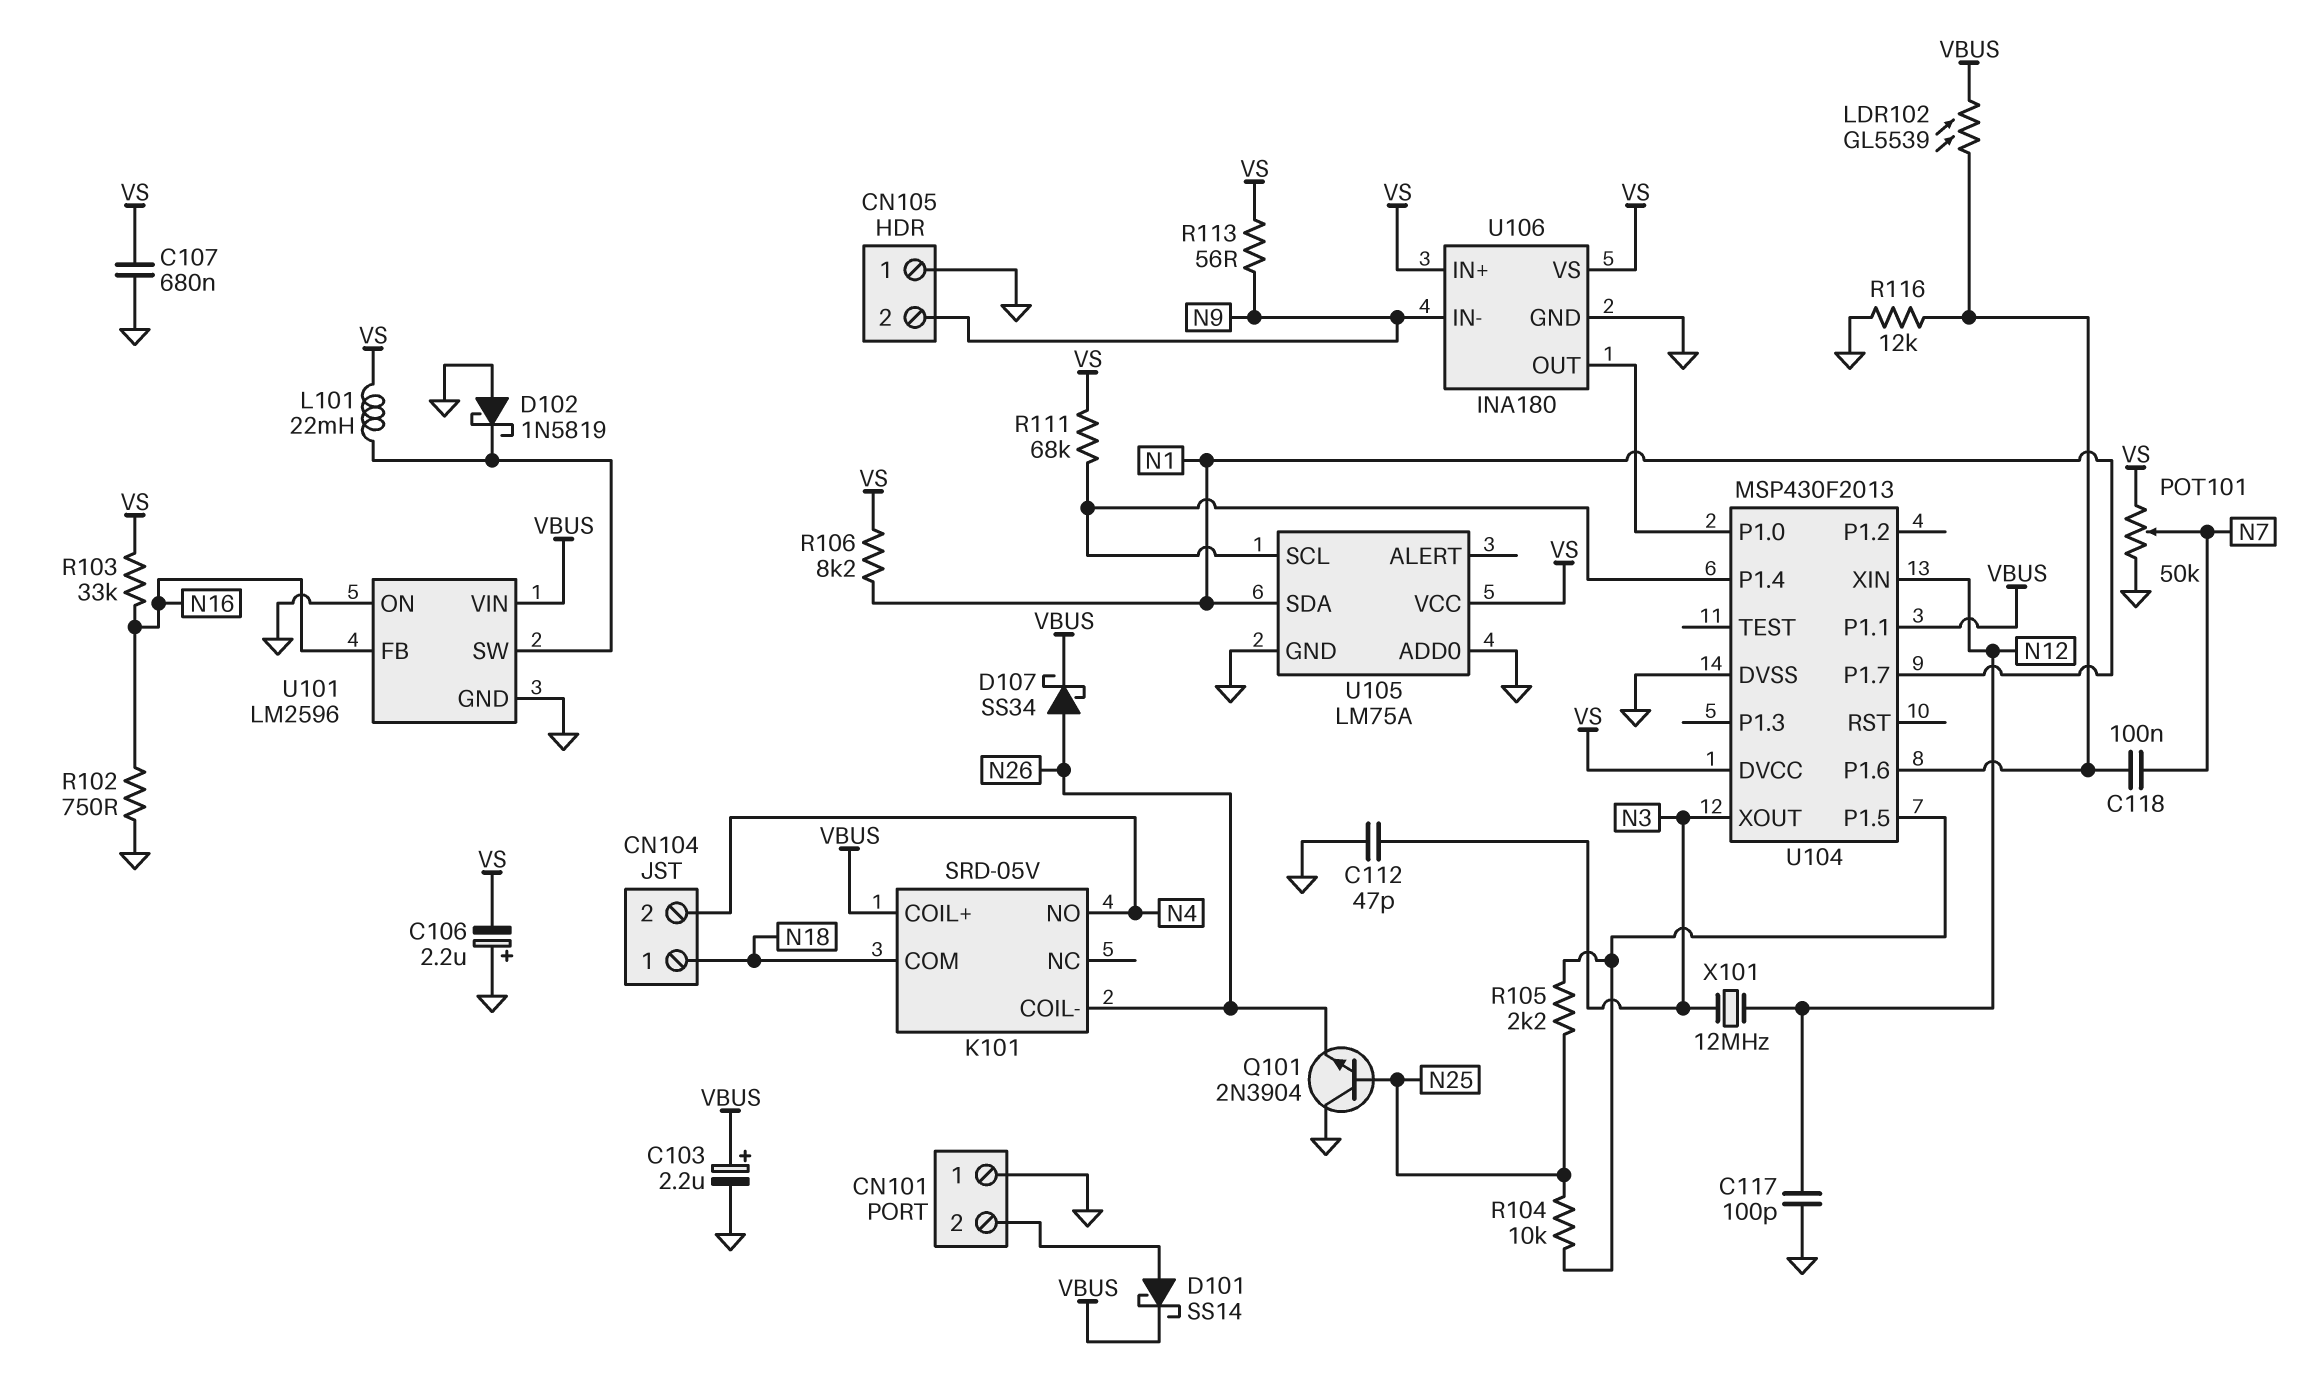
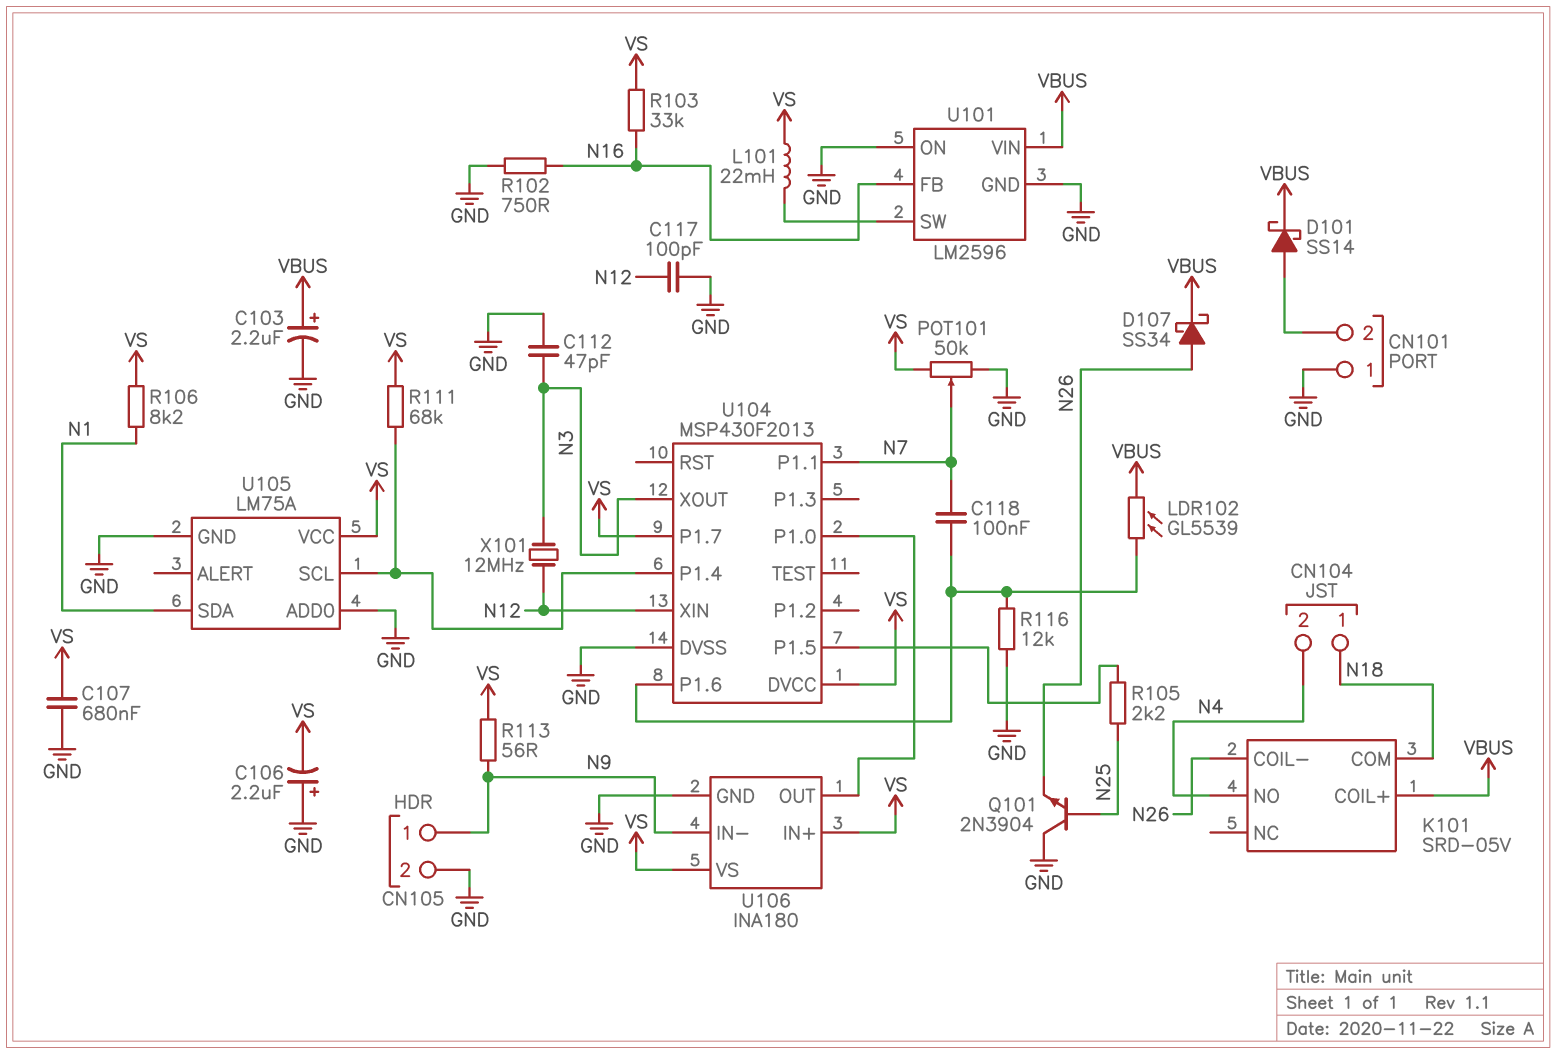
CN105 pin 1: GND -> N9
CN105 pin 2: N9 -> GND
D102: schottky 1N5819 (A GND, K U101/SW) -> none
R104: 10k (N25, U104/P1.5) -> none
U104 pin P1.1: VBUS -> N7
U104 pin P1.7: N1 -> VS

